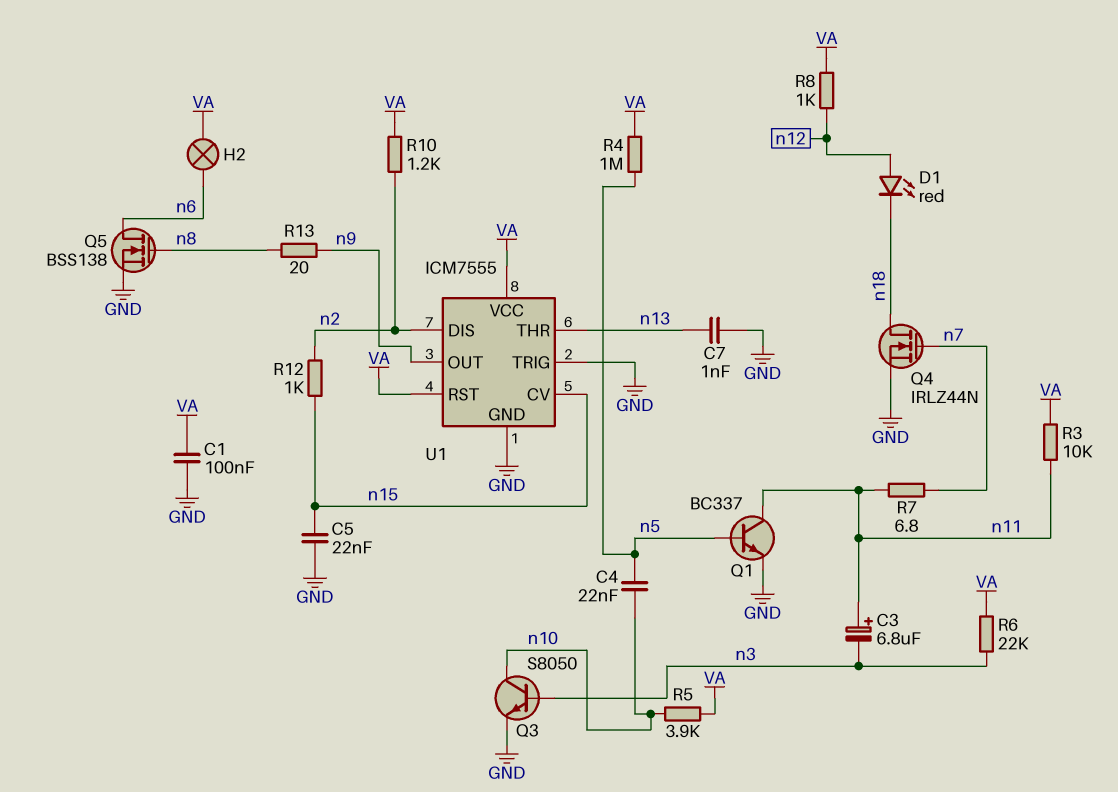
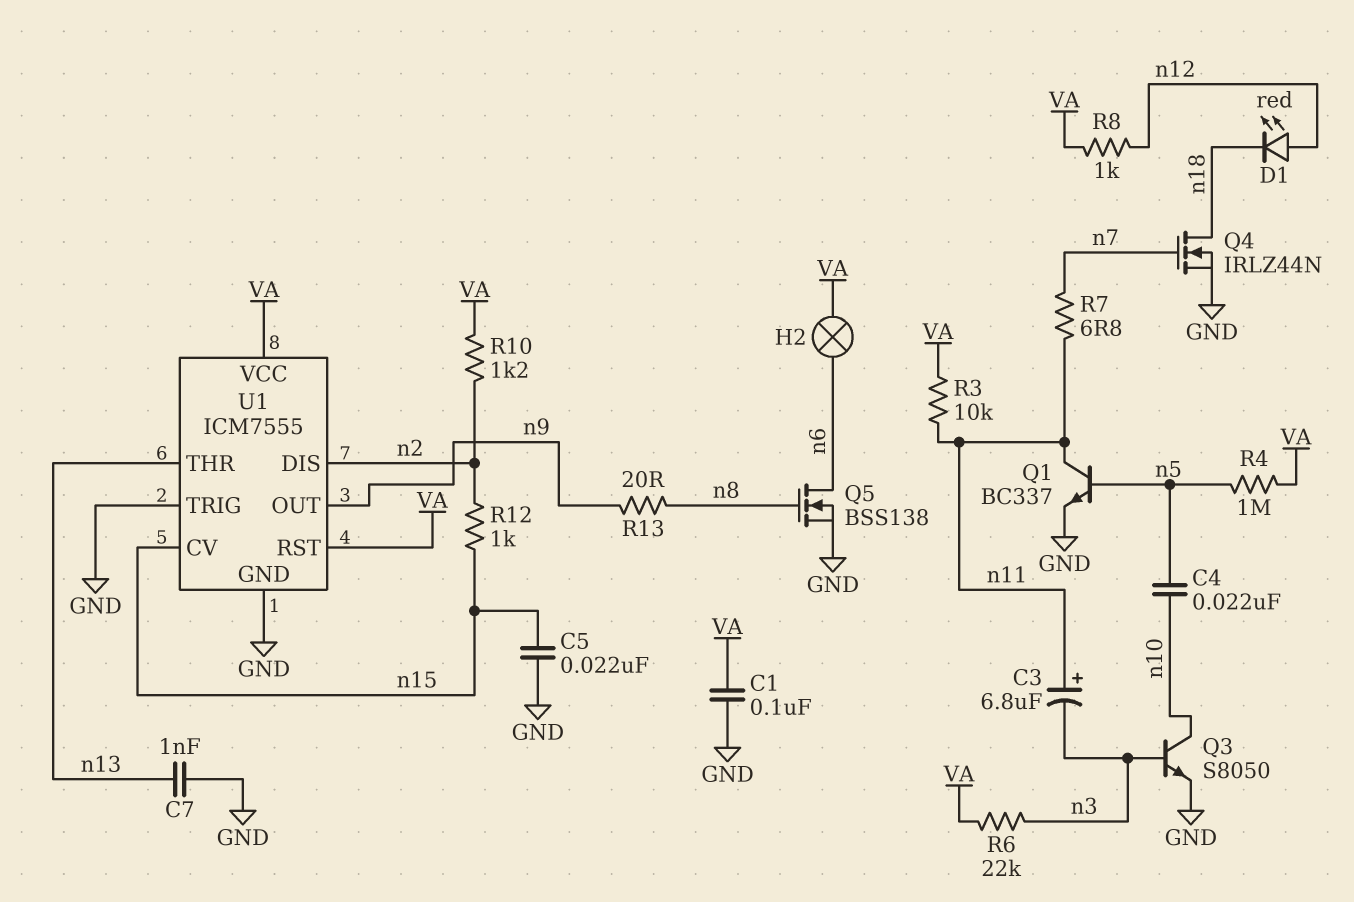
R5: 3.9k (VA, n10) -> none

